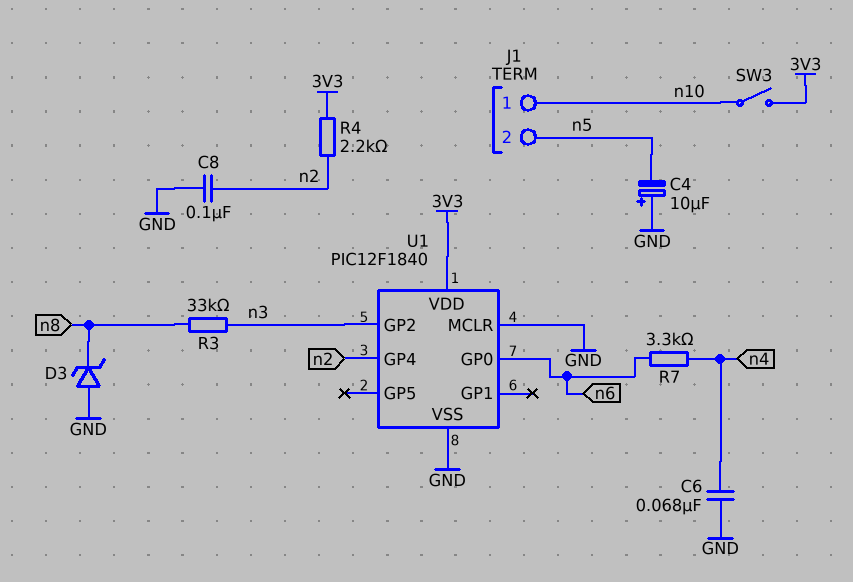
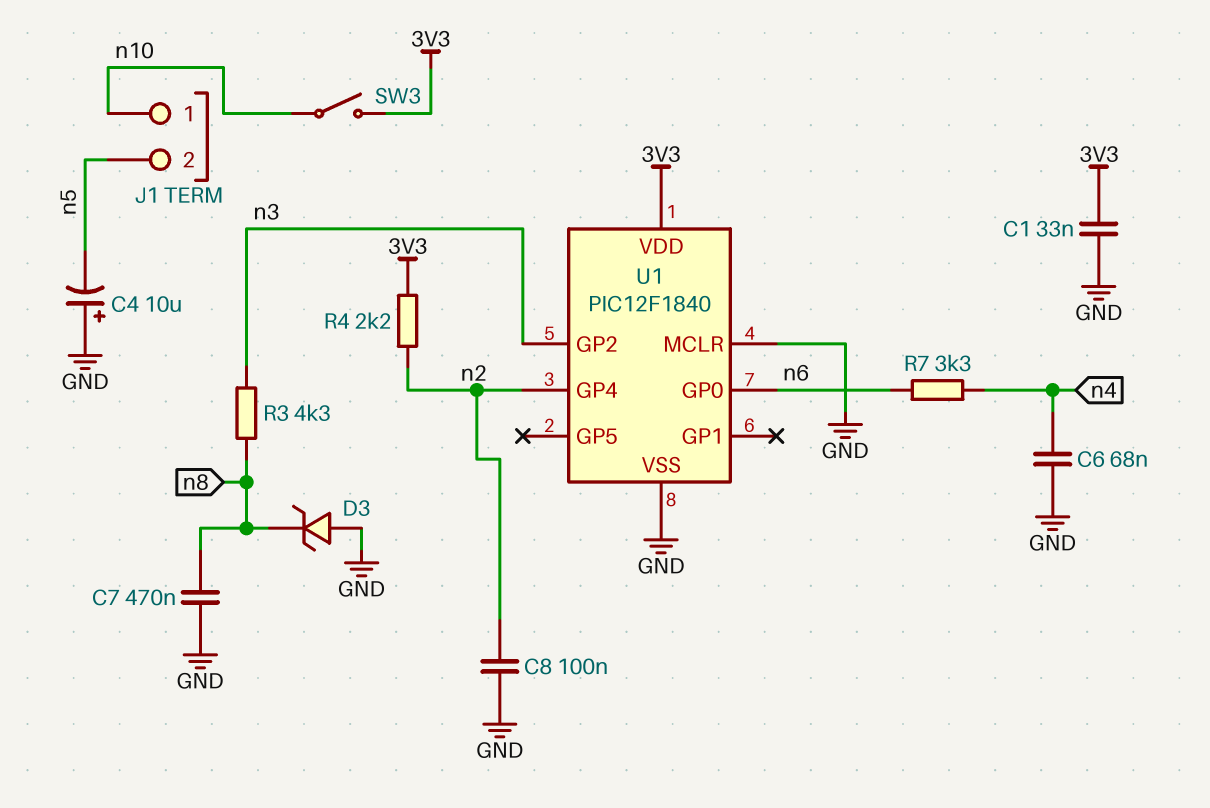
C1: none -> 33nF (3V3, GND)
C7: none -> 470nF (GND, n8)
R3: 33k (n3, n8) -> 4.3k (n3, n8)

